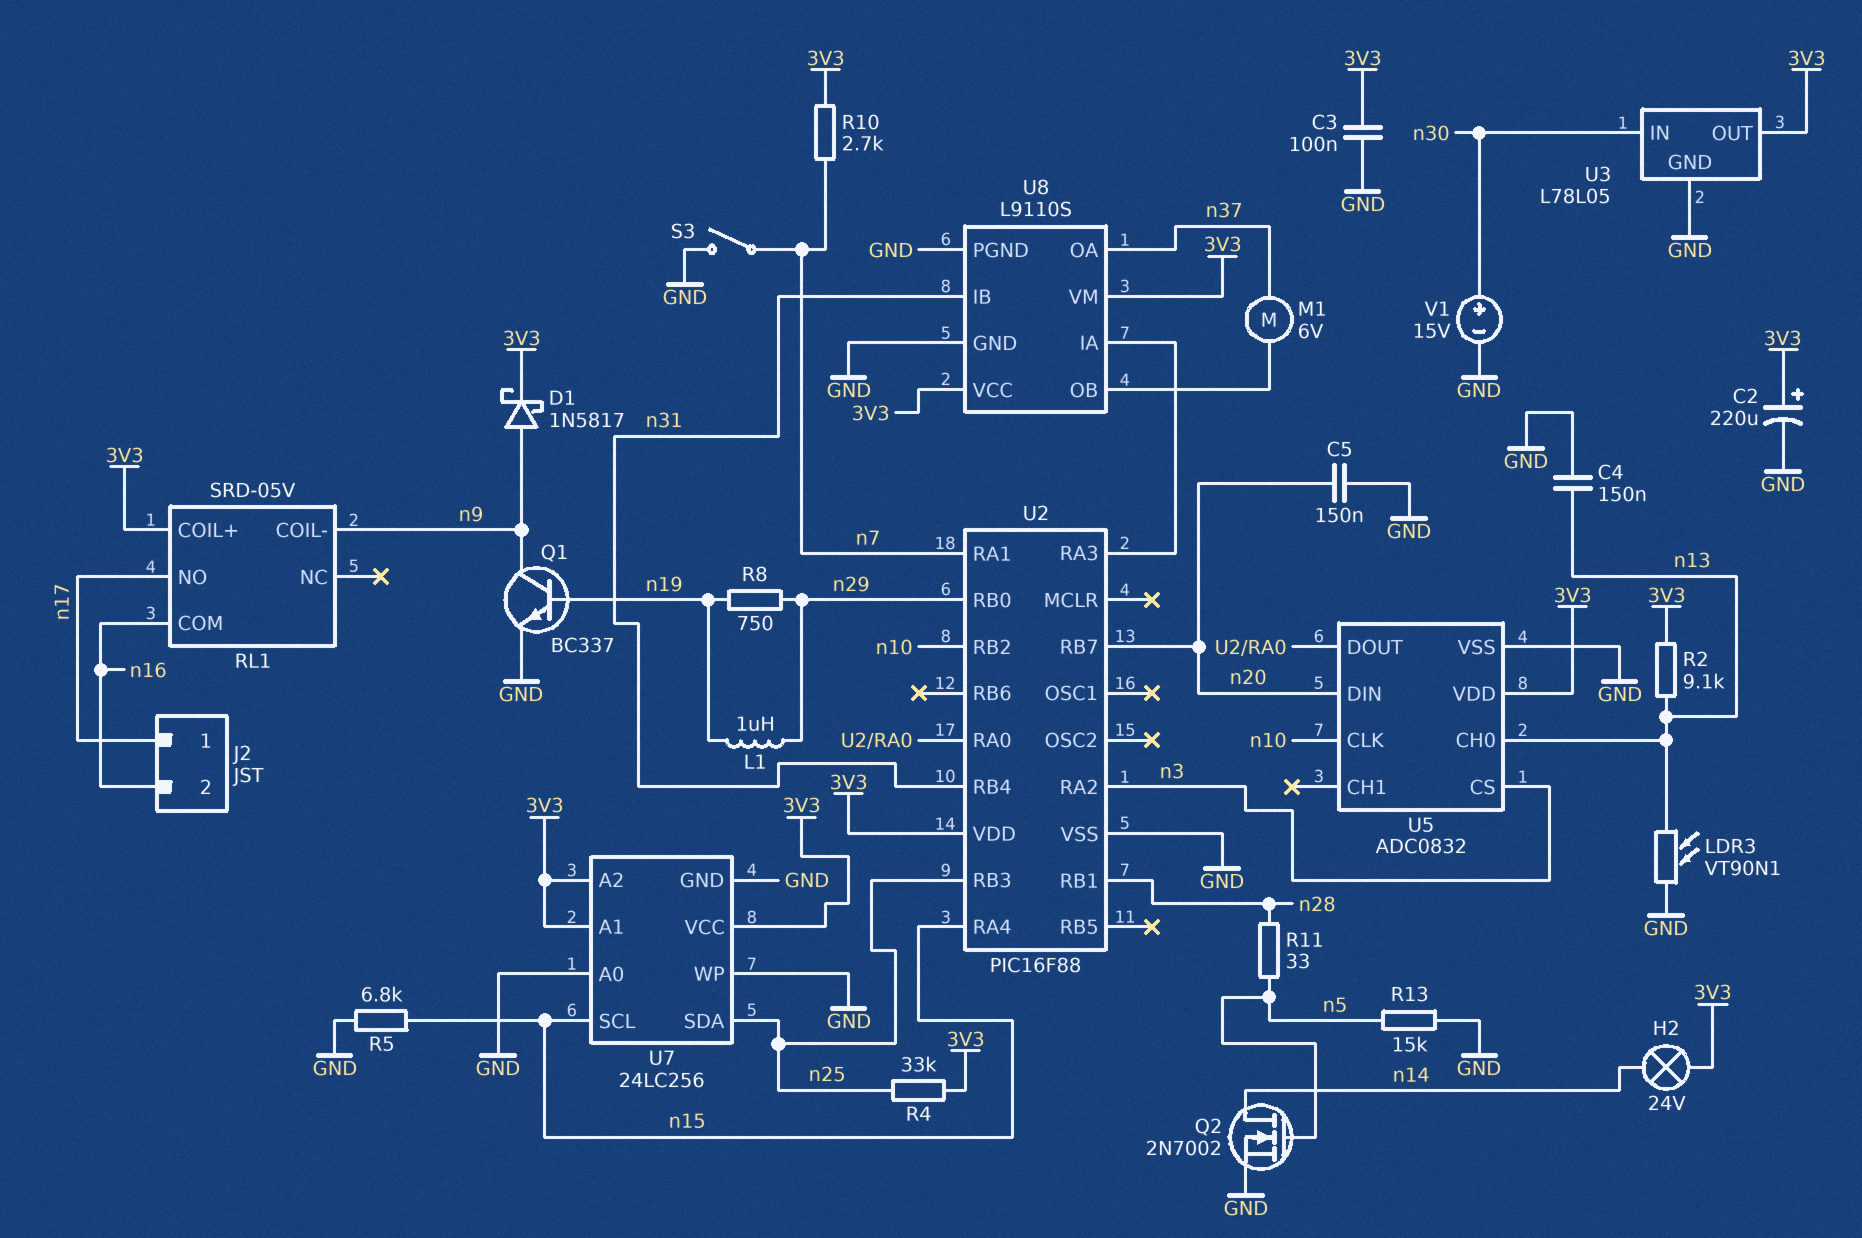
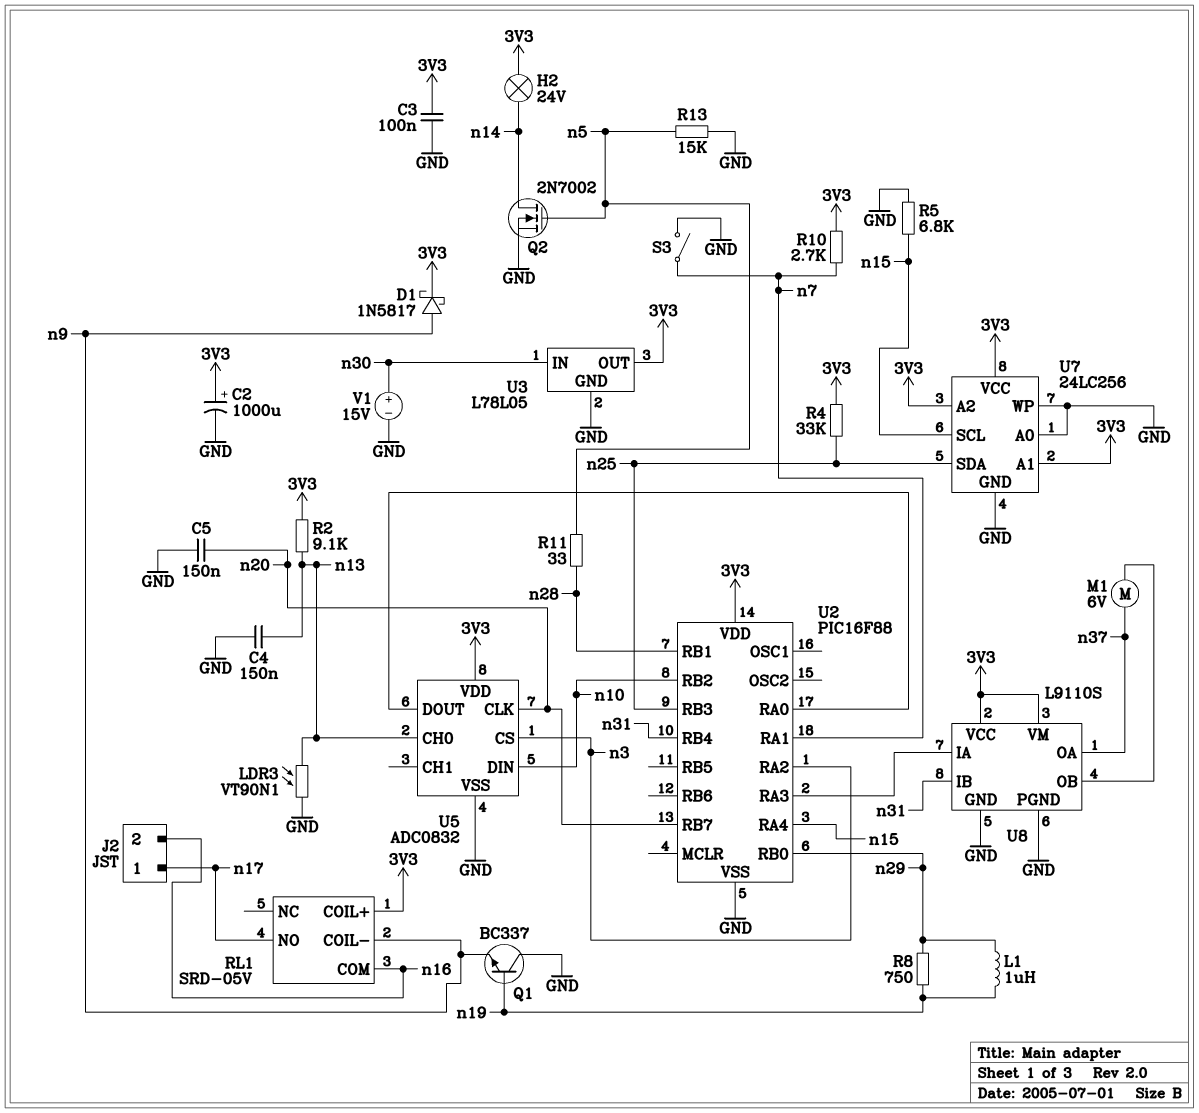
C2: 220uF (plus 3V3, minus GND) -> 1000uF (plus 3V3, minus GND)
Q1: NPN BC337 (B n19, C n9, E GND) -> NPN BC337 (B n19, C GND, E n9)
U5 pin CLK: n10 -> n20
U5 pin DIN: n20 -> n10

